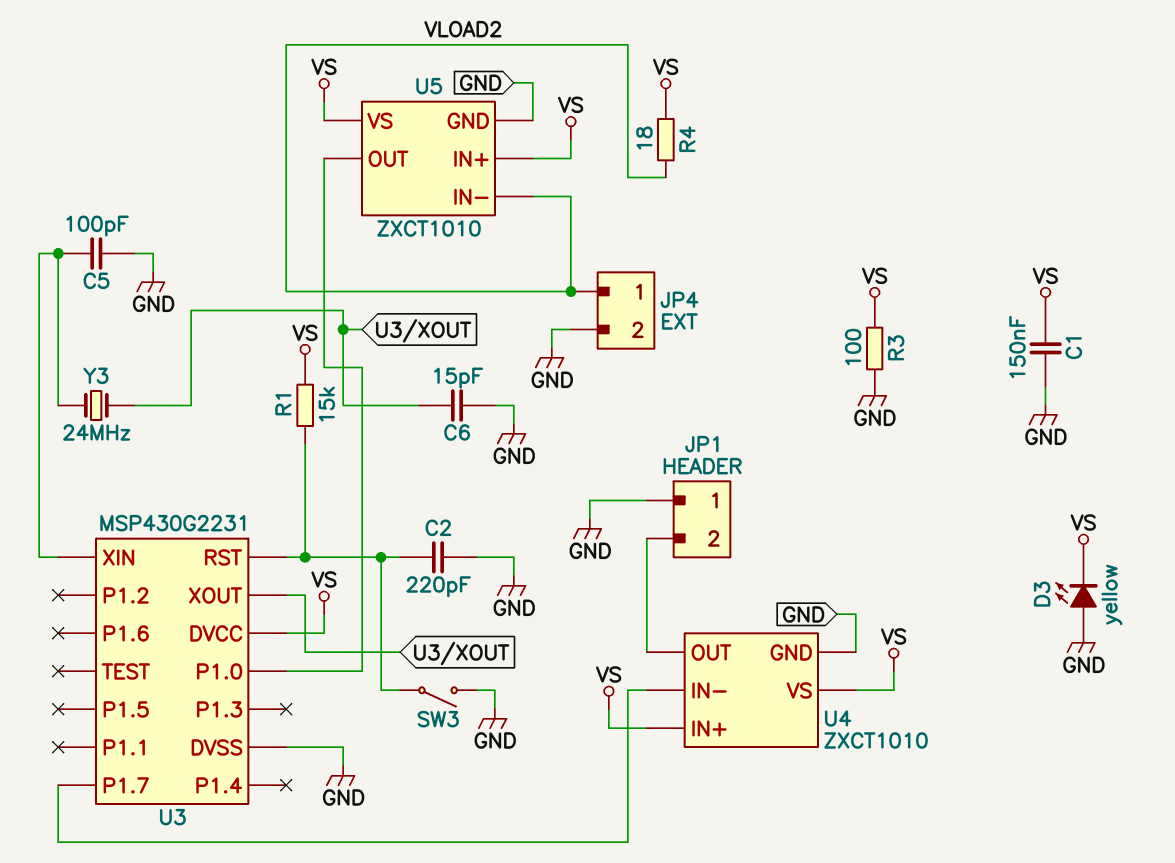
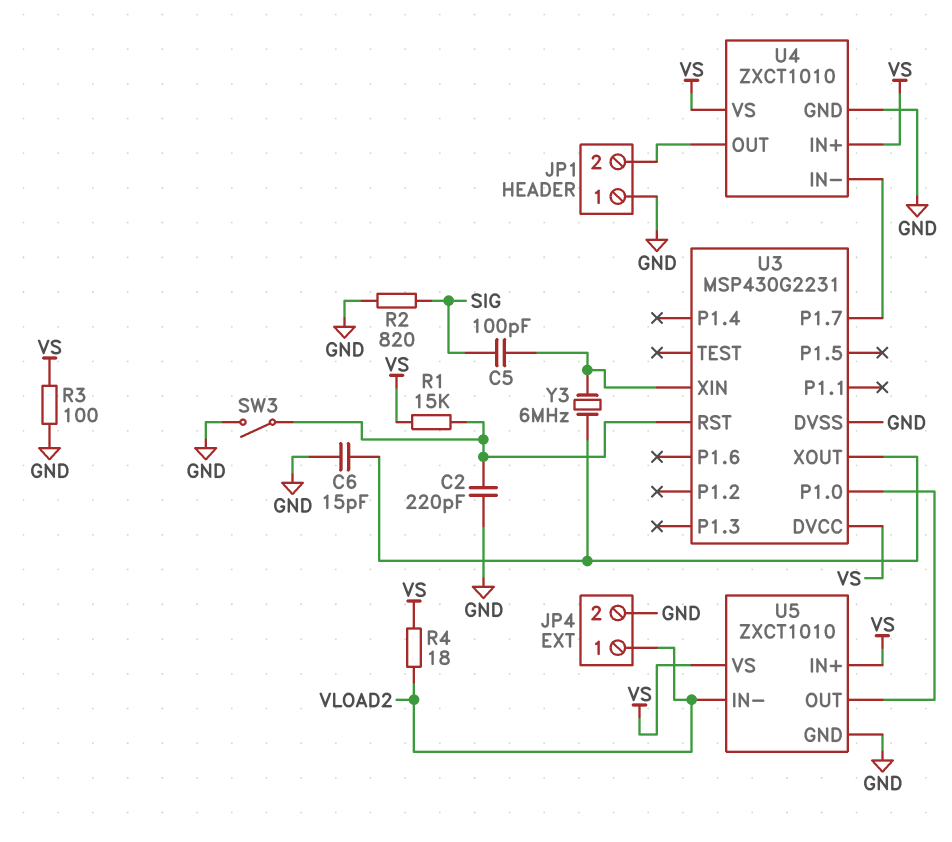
C1: 150nF (GND, VS) -> none
C5: 100pF (GND, U3/XIN) -> 100pF (SIG, U3/XIN)
D3: LED yellow (A GND, K VS) -> none
R2: none -> 820 (GND, SIG)
Y3: 24MHz (U3/XIN, U3/XOUT) -> 6MHz (U3/XIN, U3/XOUT)

